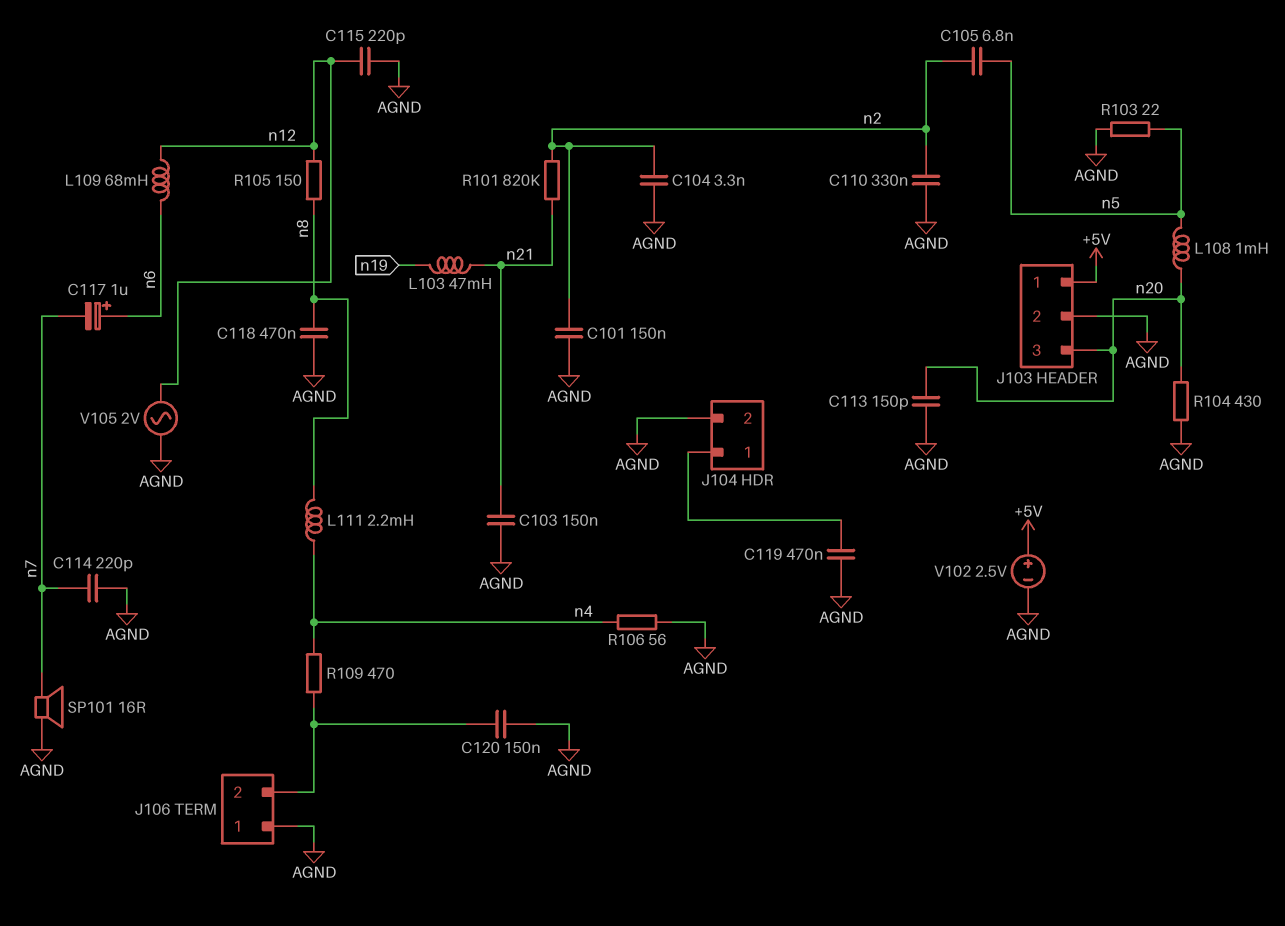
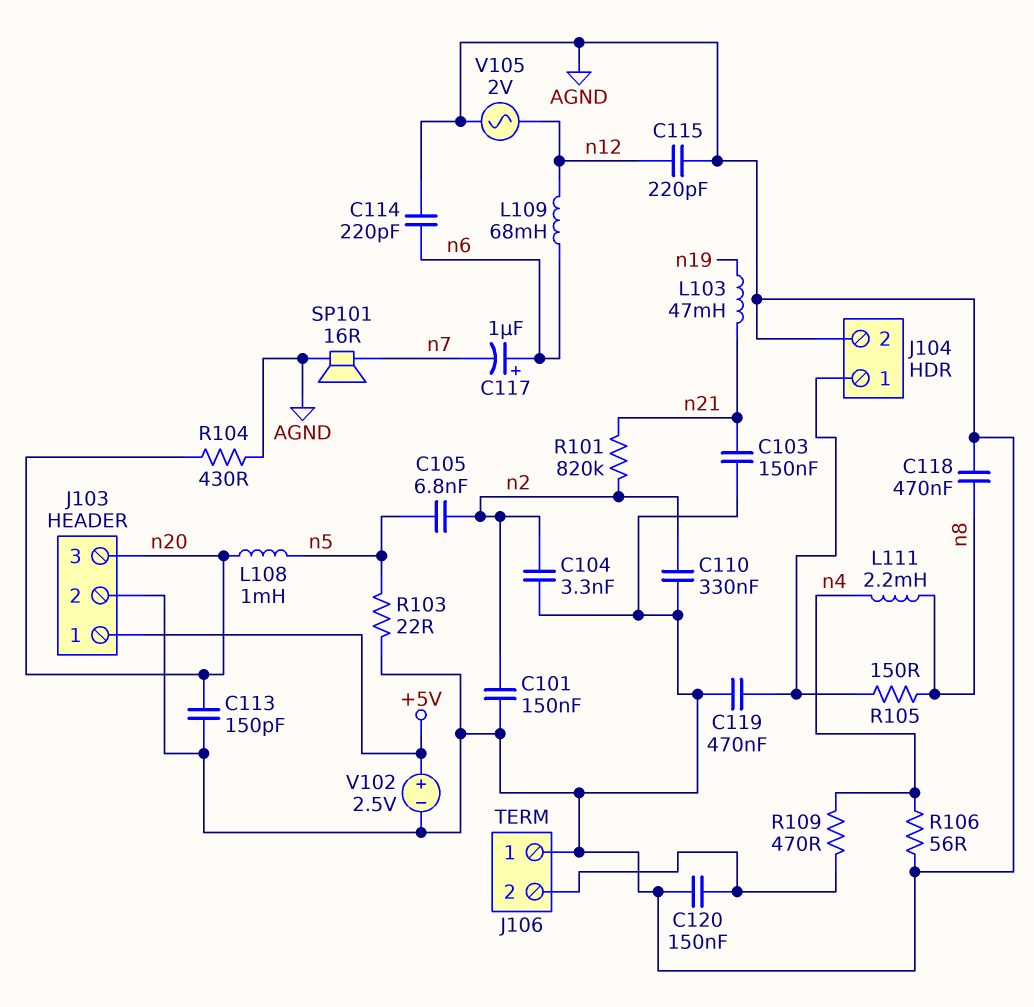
C114: 220pF (AGND, n7) -> 220pF (AGND, n6)
R105: 150 (n8, n12) -> 150 (J104/1, n8)

